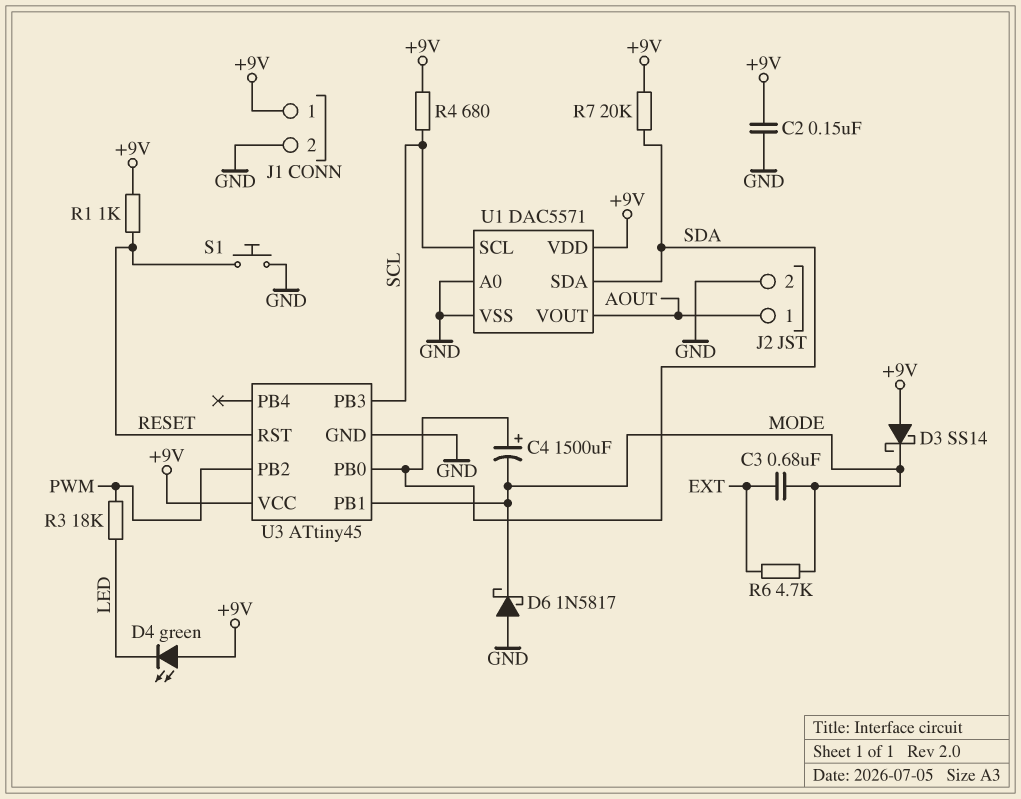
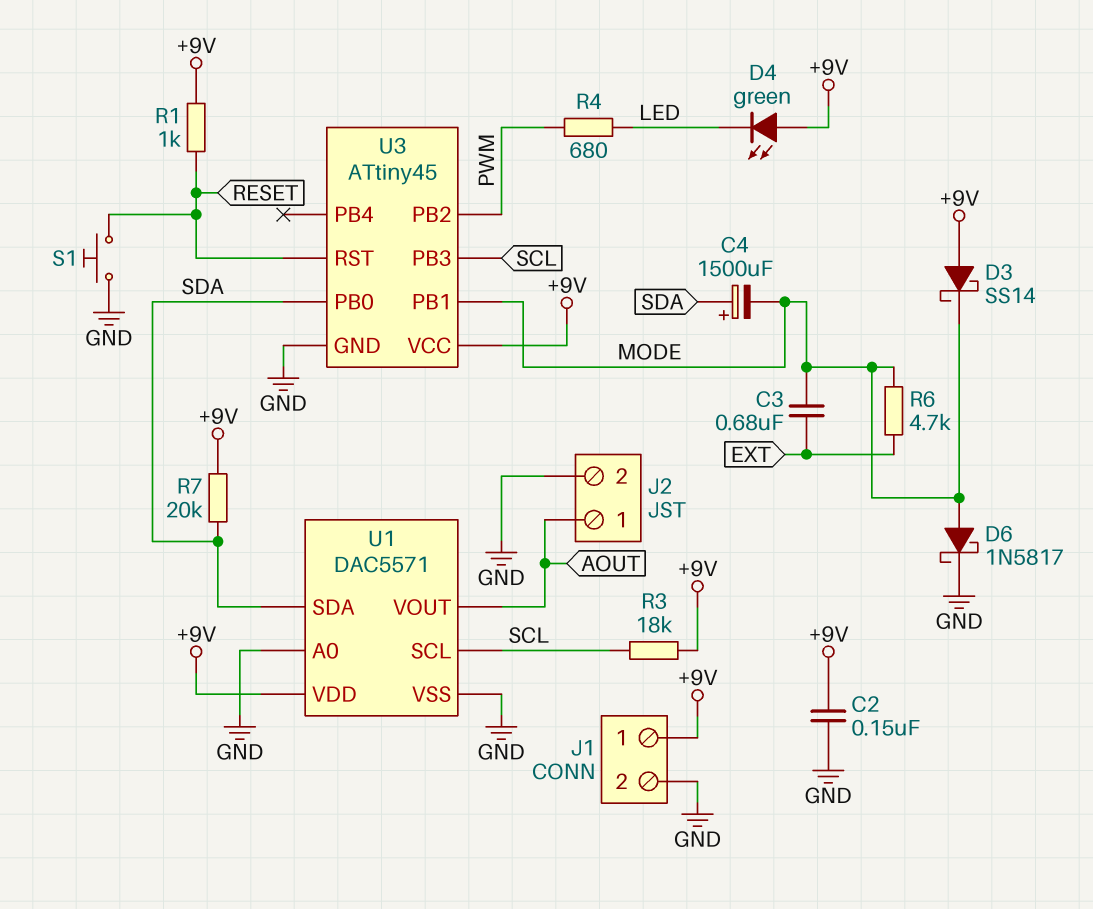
D6: schottky 1N5817 (A GND, K MODE) -> schottky 1N5817 (A MODE, K GND)
R3: 18k (LED, PWM) -> 18k (+9V, SCL)
R4: 680 (+9V, SCL) -> 680 (LED, PWM)

